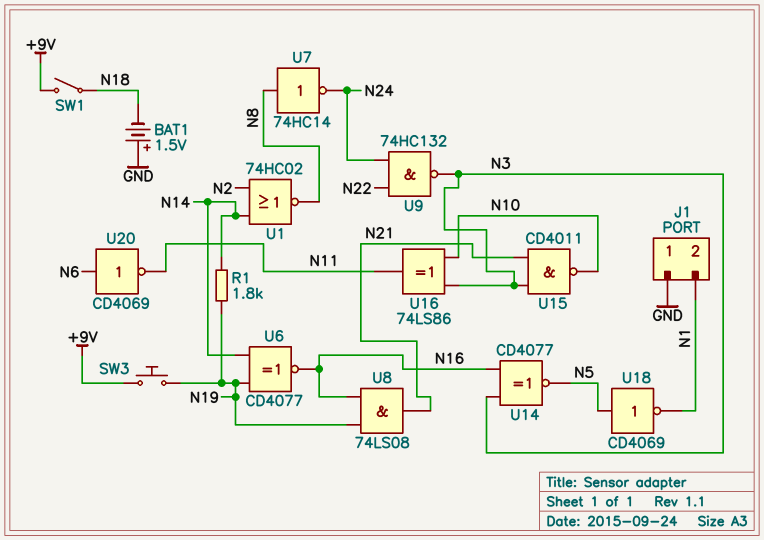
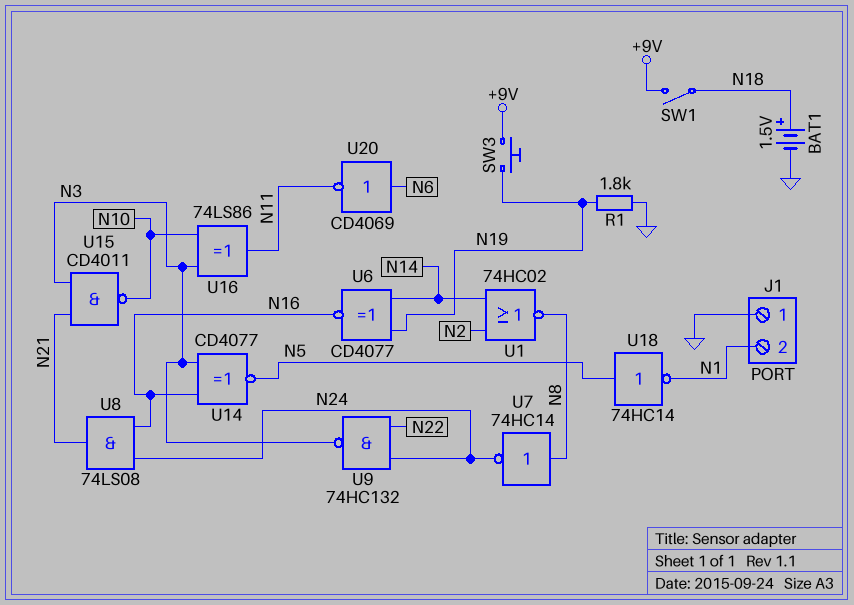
BAT1: 1.5V (plus GND, minus N18) -> 1.5V (plus N18, minus GND)
R1: 1.8k (N14, N19) -> 1.8k (GND, N19)
U8: AND 74LS08 (in N16, in N19, out N21) -> AND 74LS08 (in N16, in N24, out N21)
U18: NOT CD4069 (in N5, out N1) -> NOT 74HC14 (in N5, out N1)

